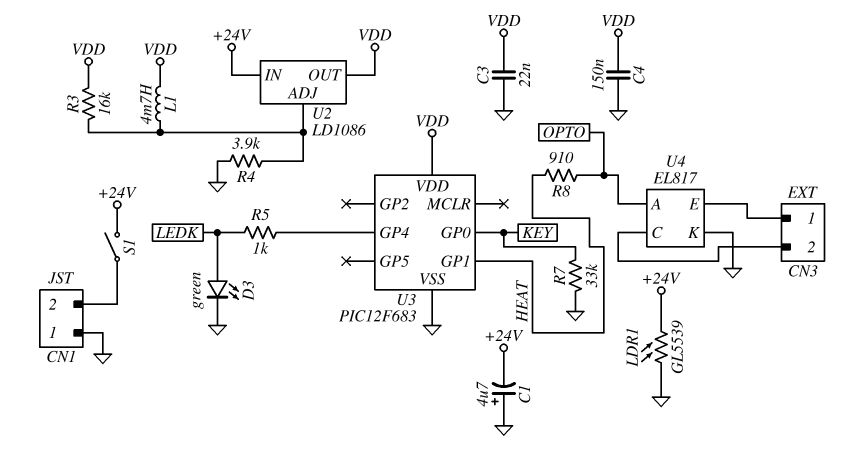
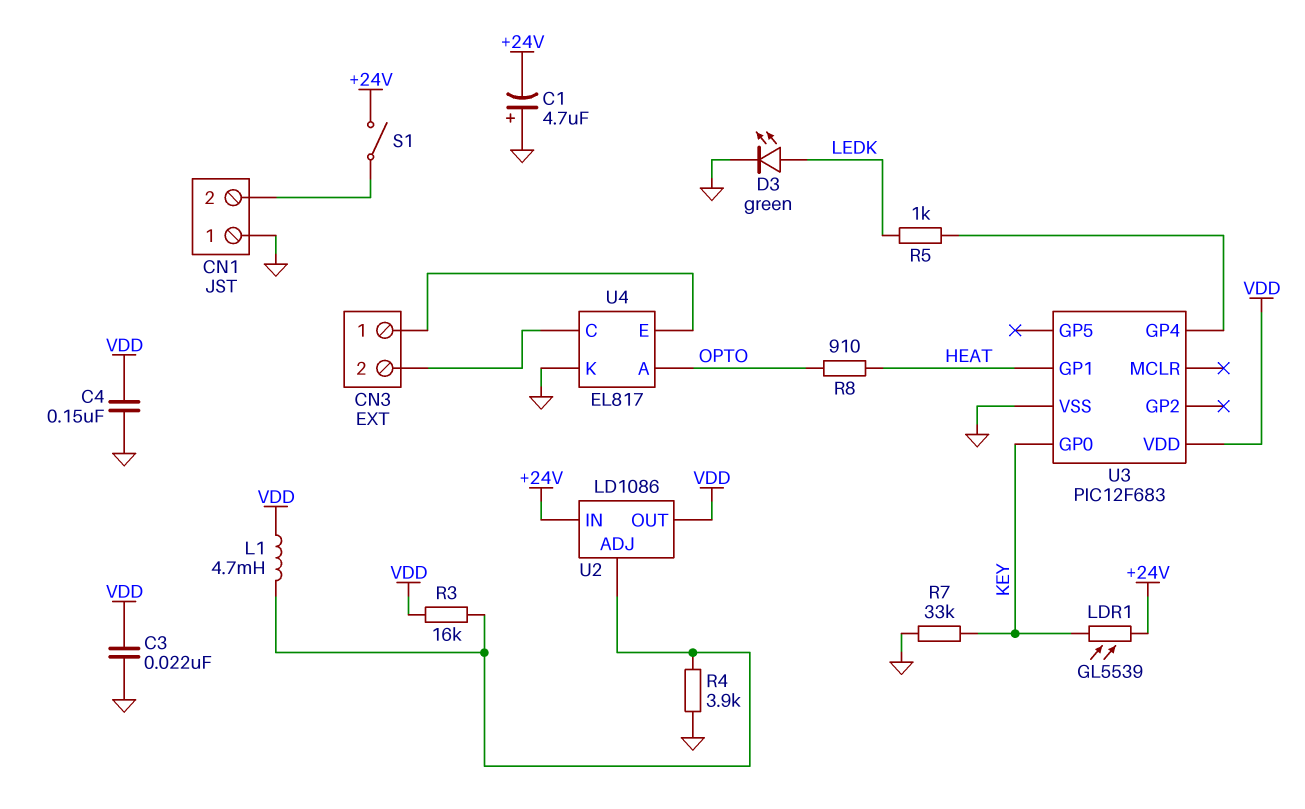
LDR1: GL5539 (+24V, GND) -> GL5539 (+24V, KEY)

